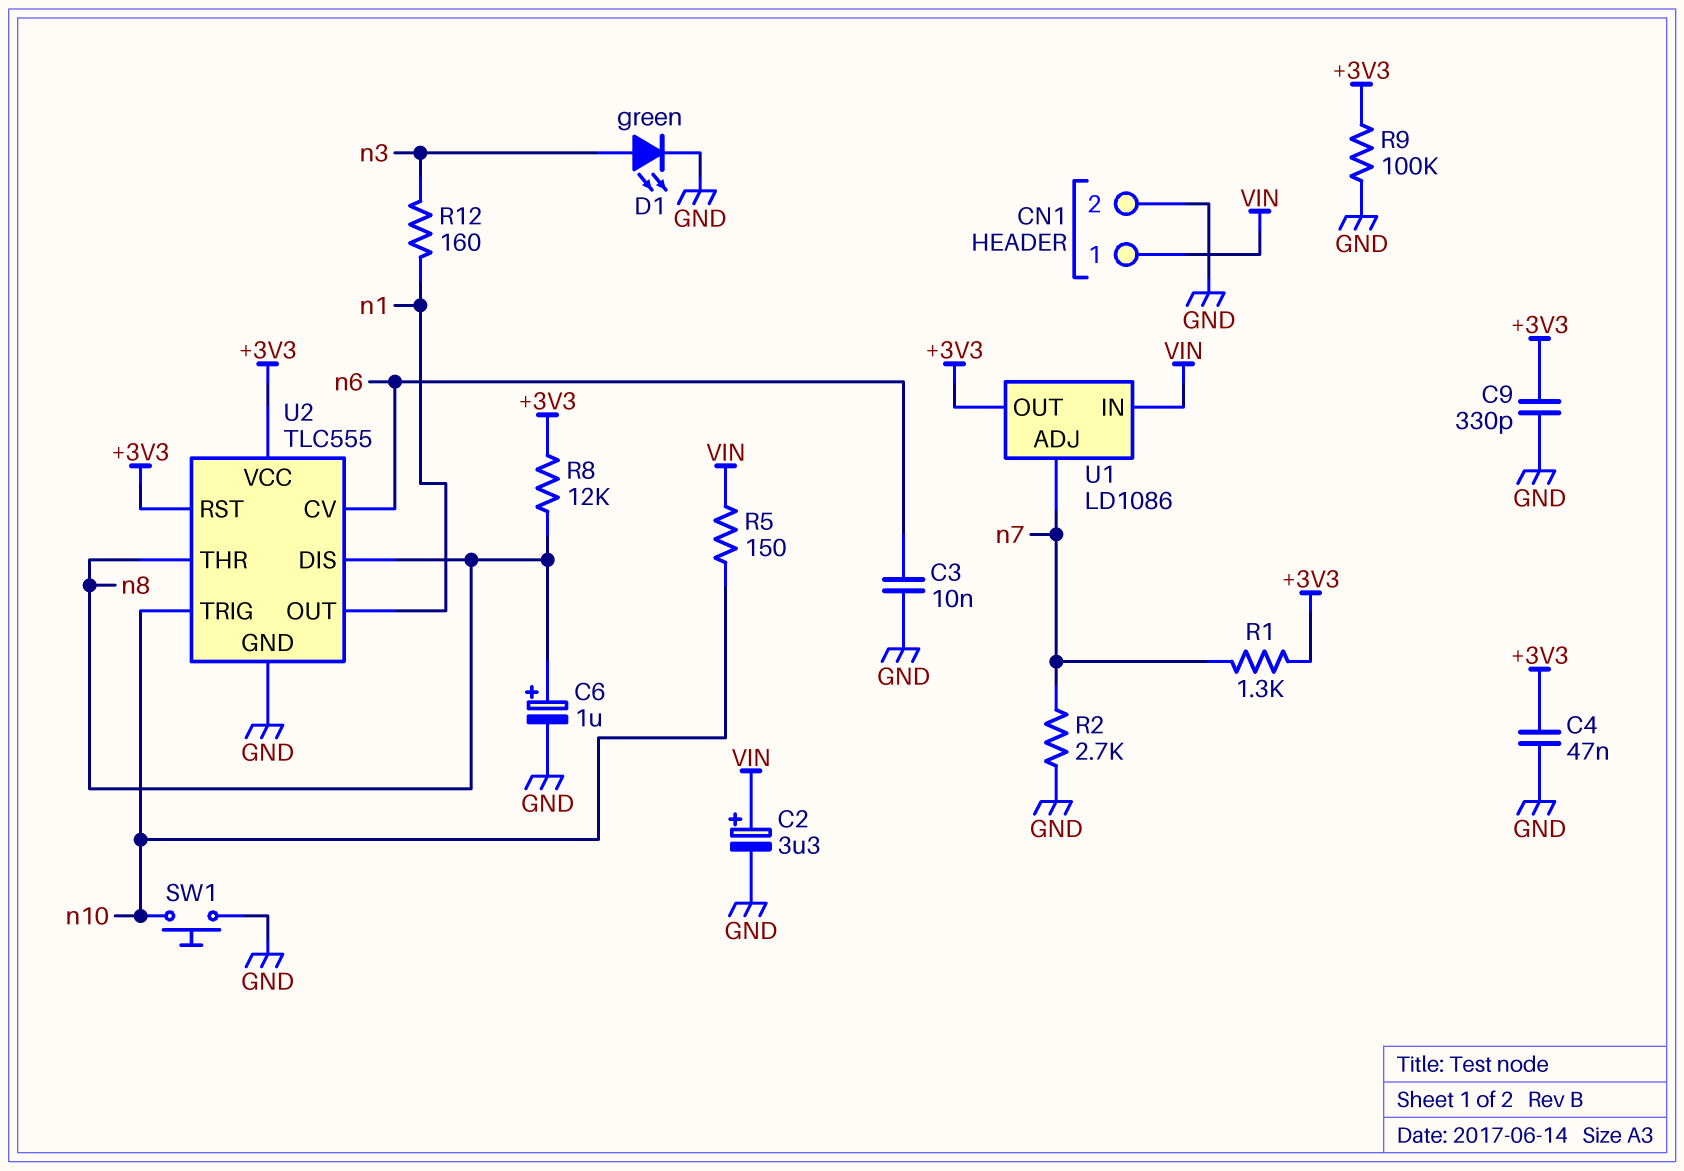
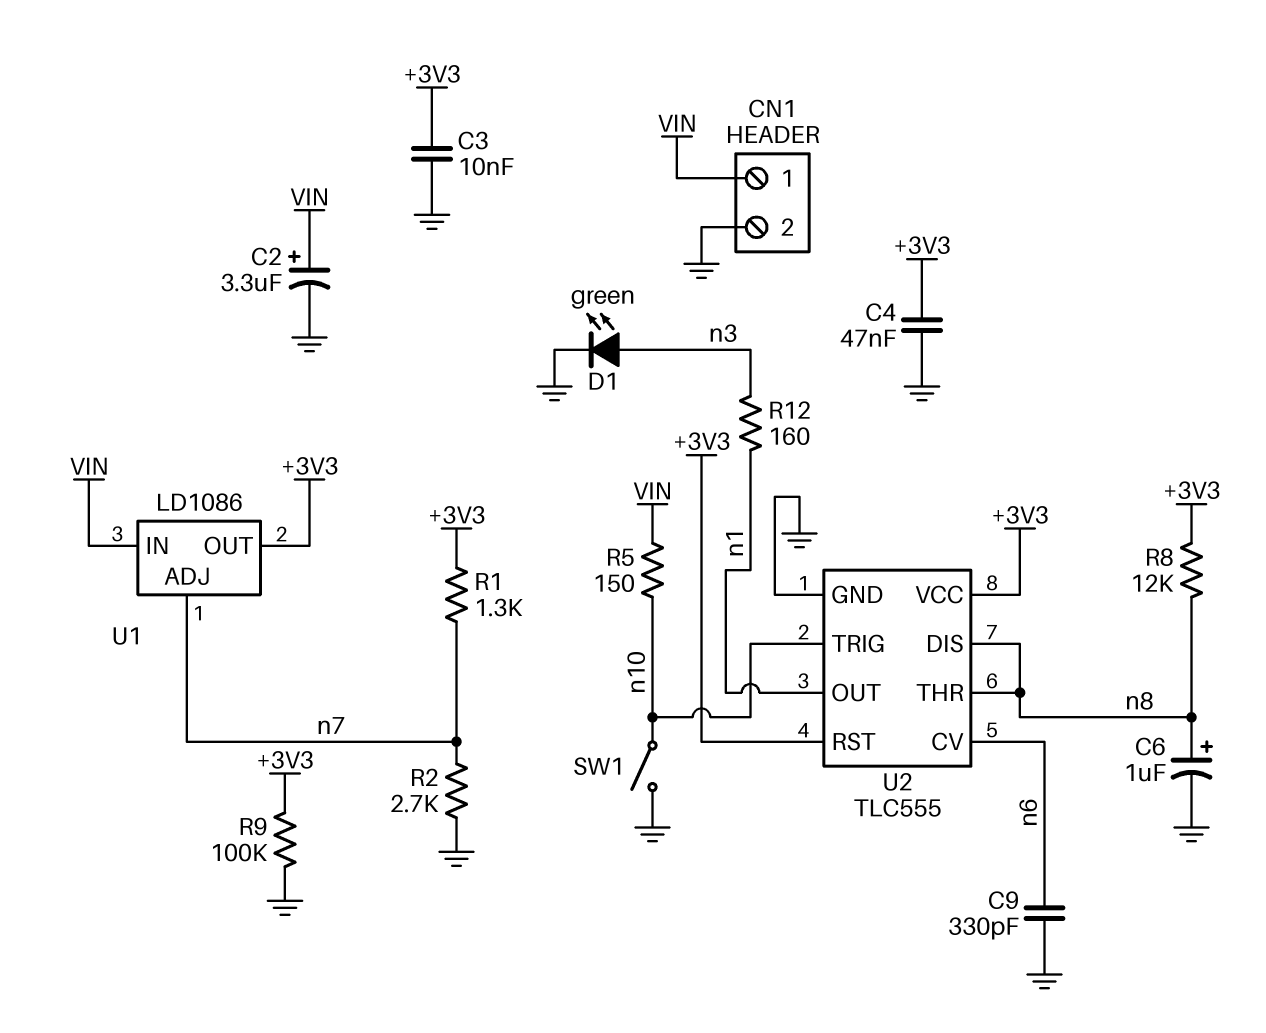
C3: 10nF (GND, n6) -> 10nF (+3V3, GND)
C9: 330pF (+3V3, GND) -> 330pF (GND, n6)
SW1: button (GND, n10) -> switch (GND, n10)

